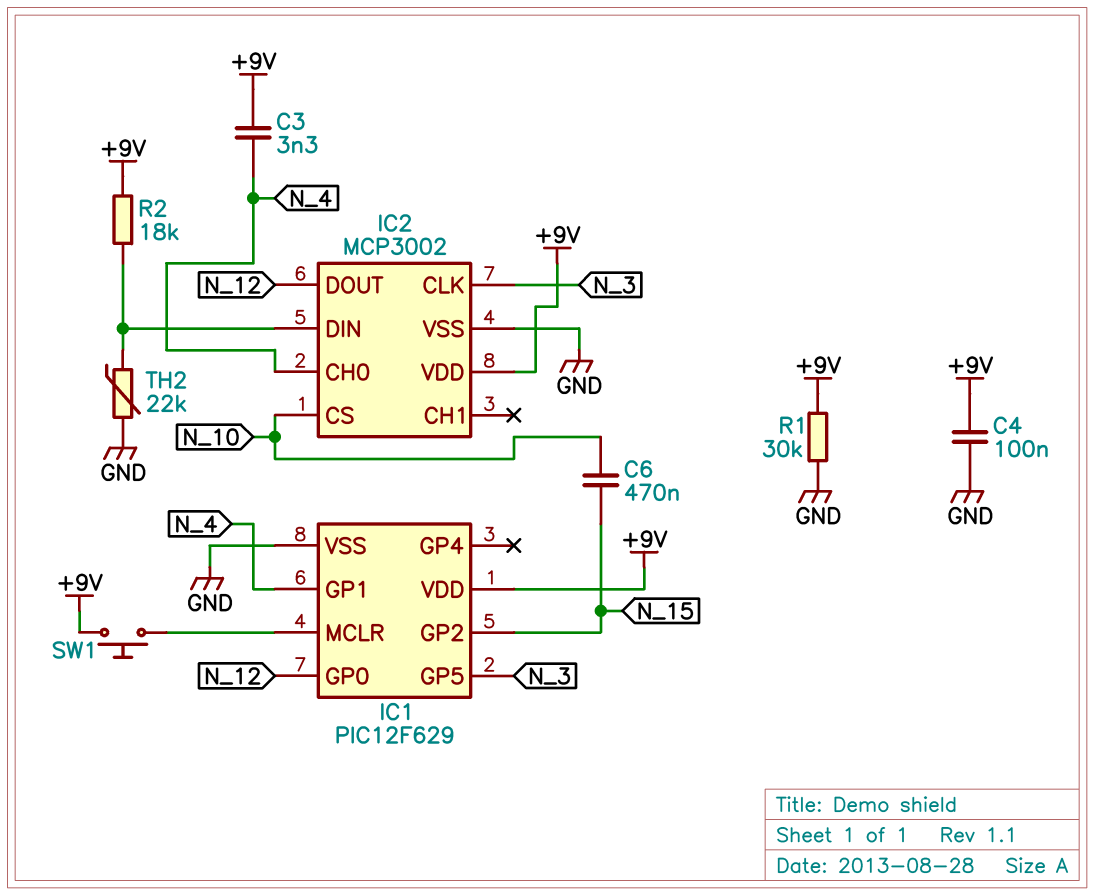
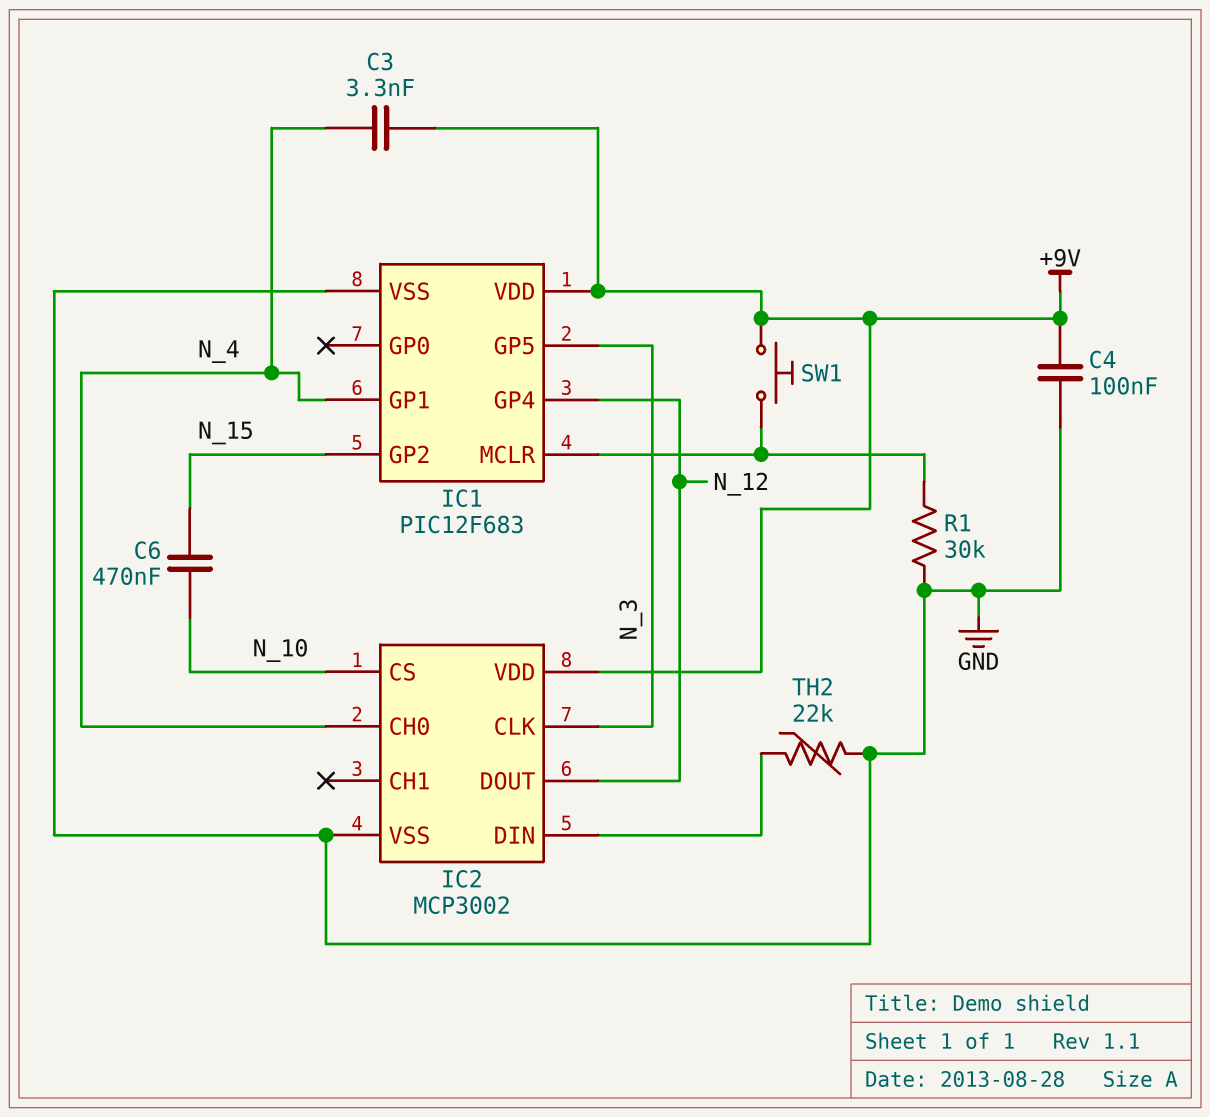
IC1: PIC12F629 -> PIC12F683
IC1 pin GP0: N_12 -> none
IC1 pin GP4: none -> N_12
R1: 30k (+9V, GND) -> 30k (GND, IC1/MCLR)
R2: 18k (+9V, IC2/DIN) -> none

